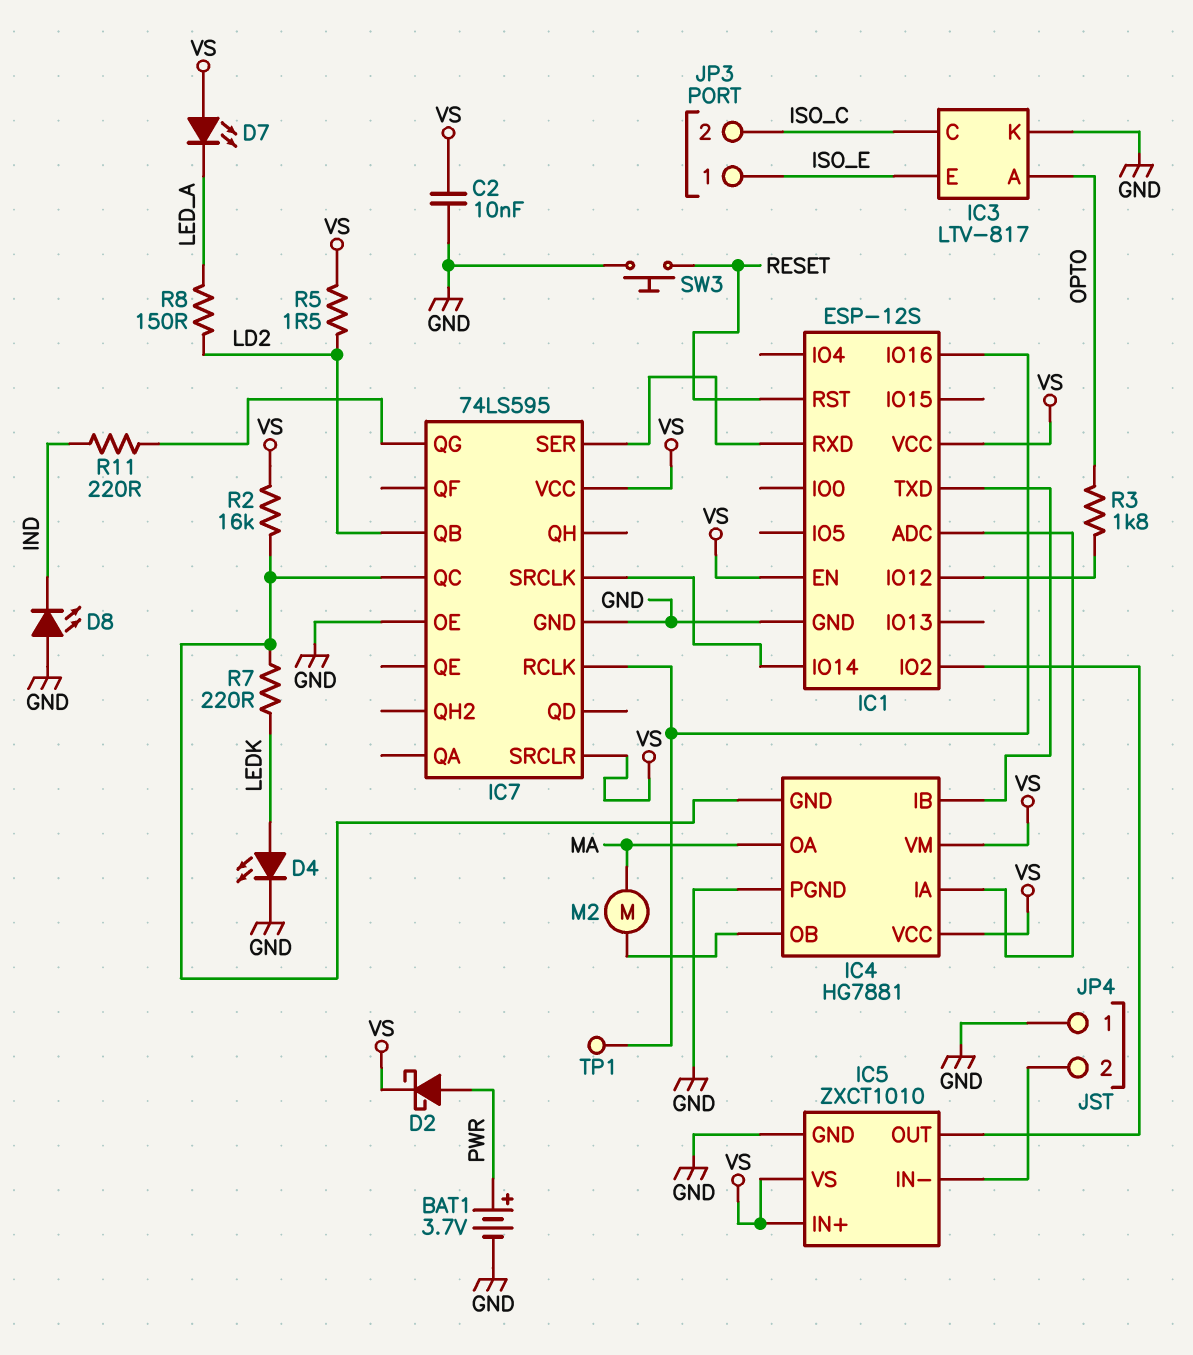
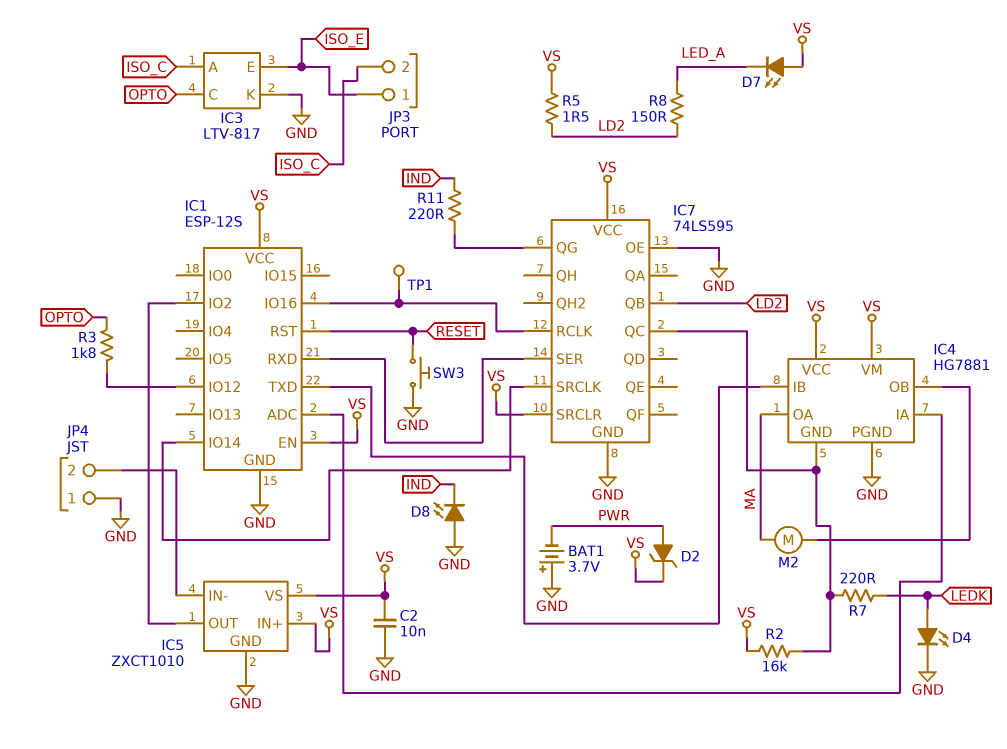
BAT1: 3.7V (plus PWR, minus GND) -> 3.7V (plus GND, minus PWR)
D2: schottky (A PWR, K VS) -> zener (A PWR, K VS)
IC3 pin A: OPTO -> ISO_C
IC3 pin C: ISO_C -> OPTO

